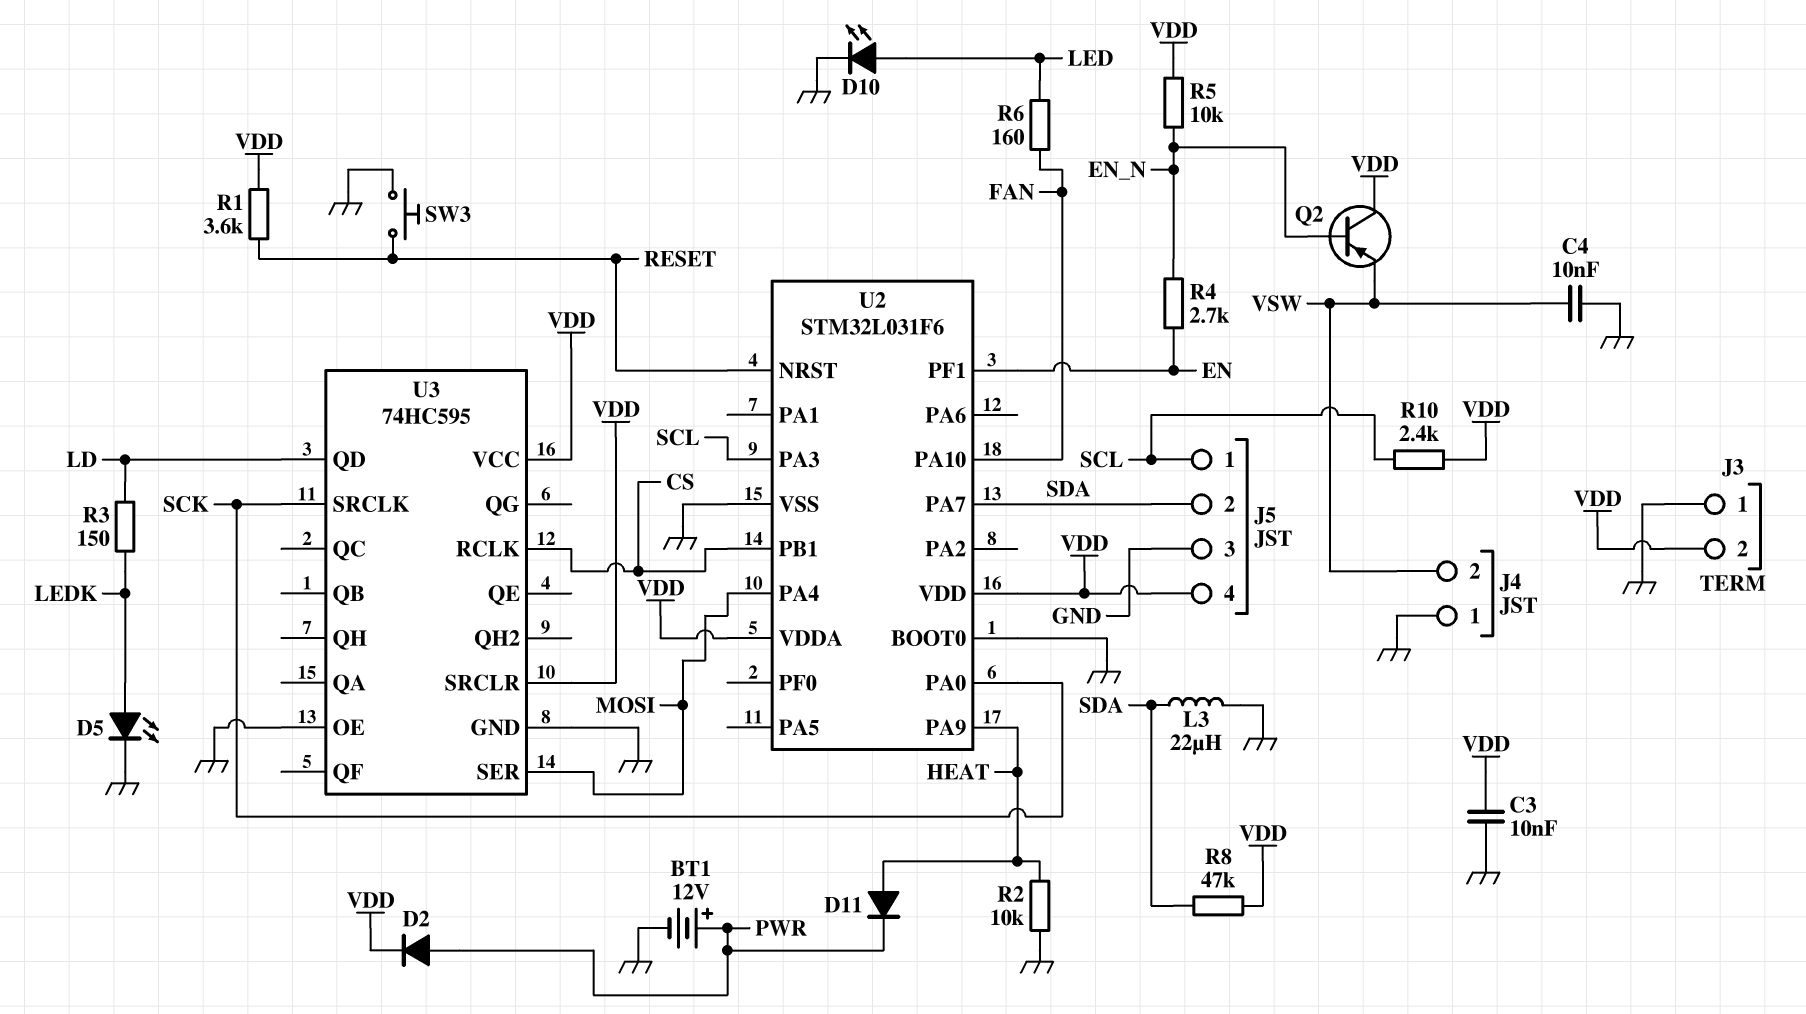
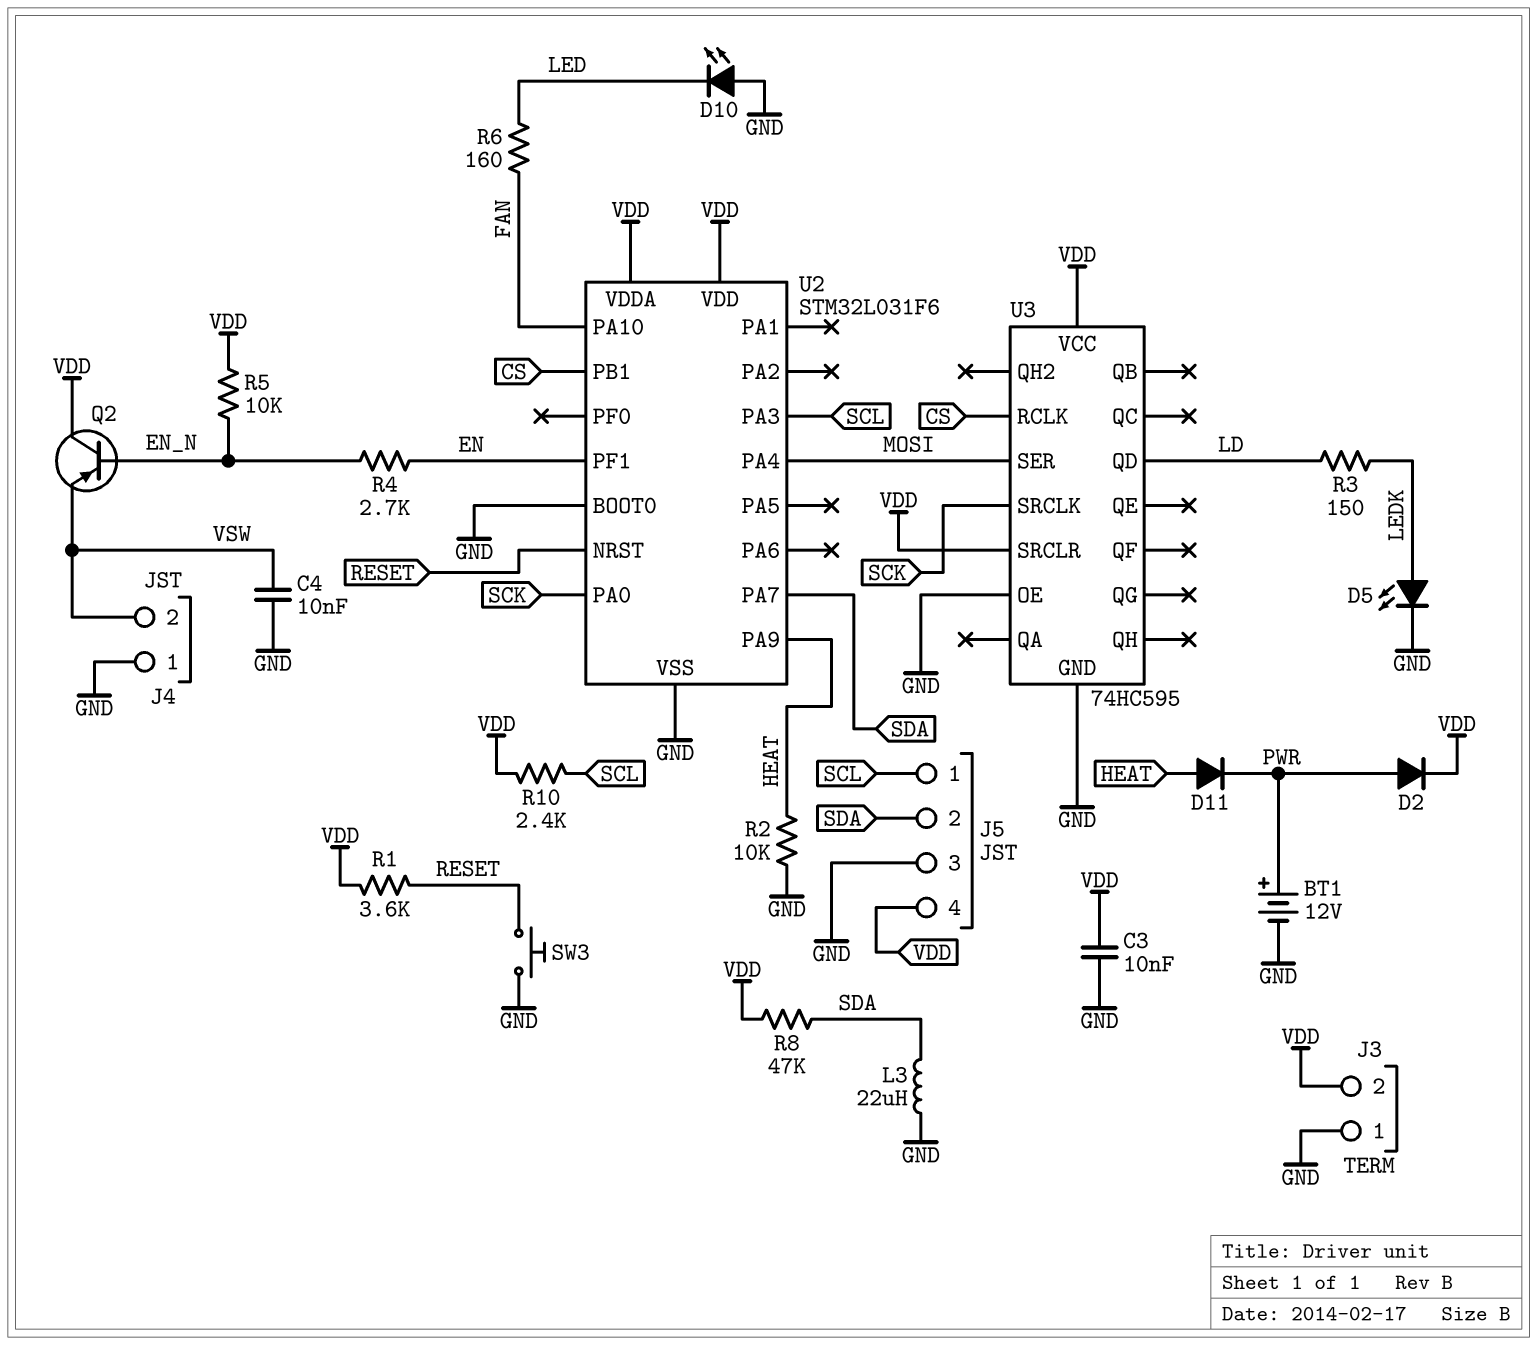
D10: LED (A LED, K GND) -> LED (A GND, K LED)

